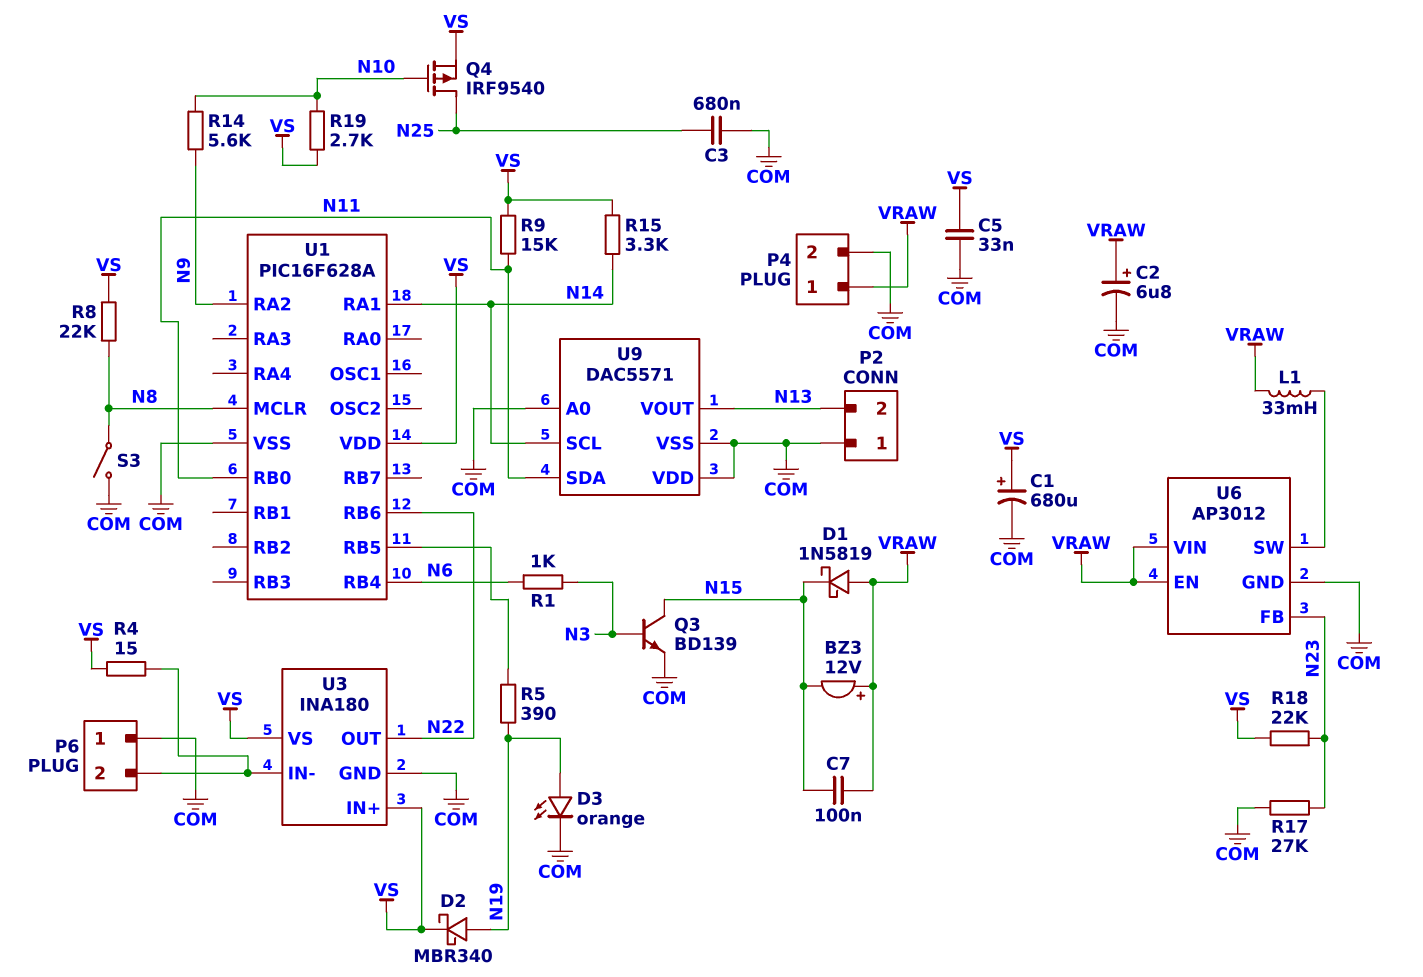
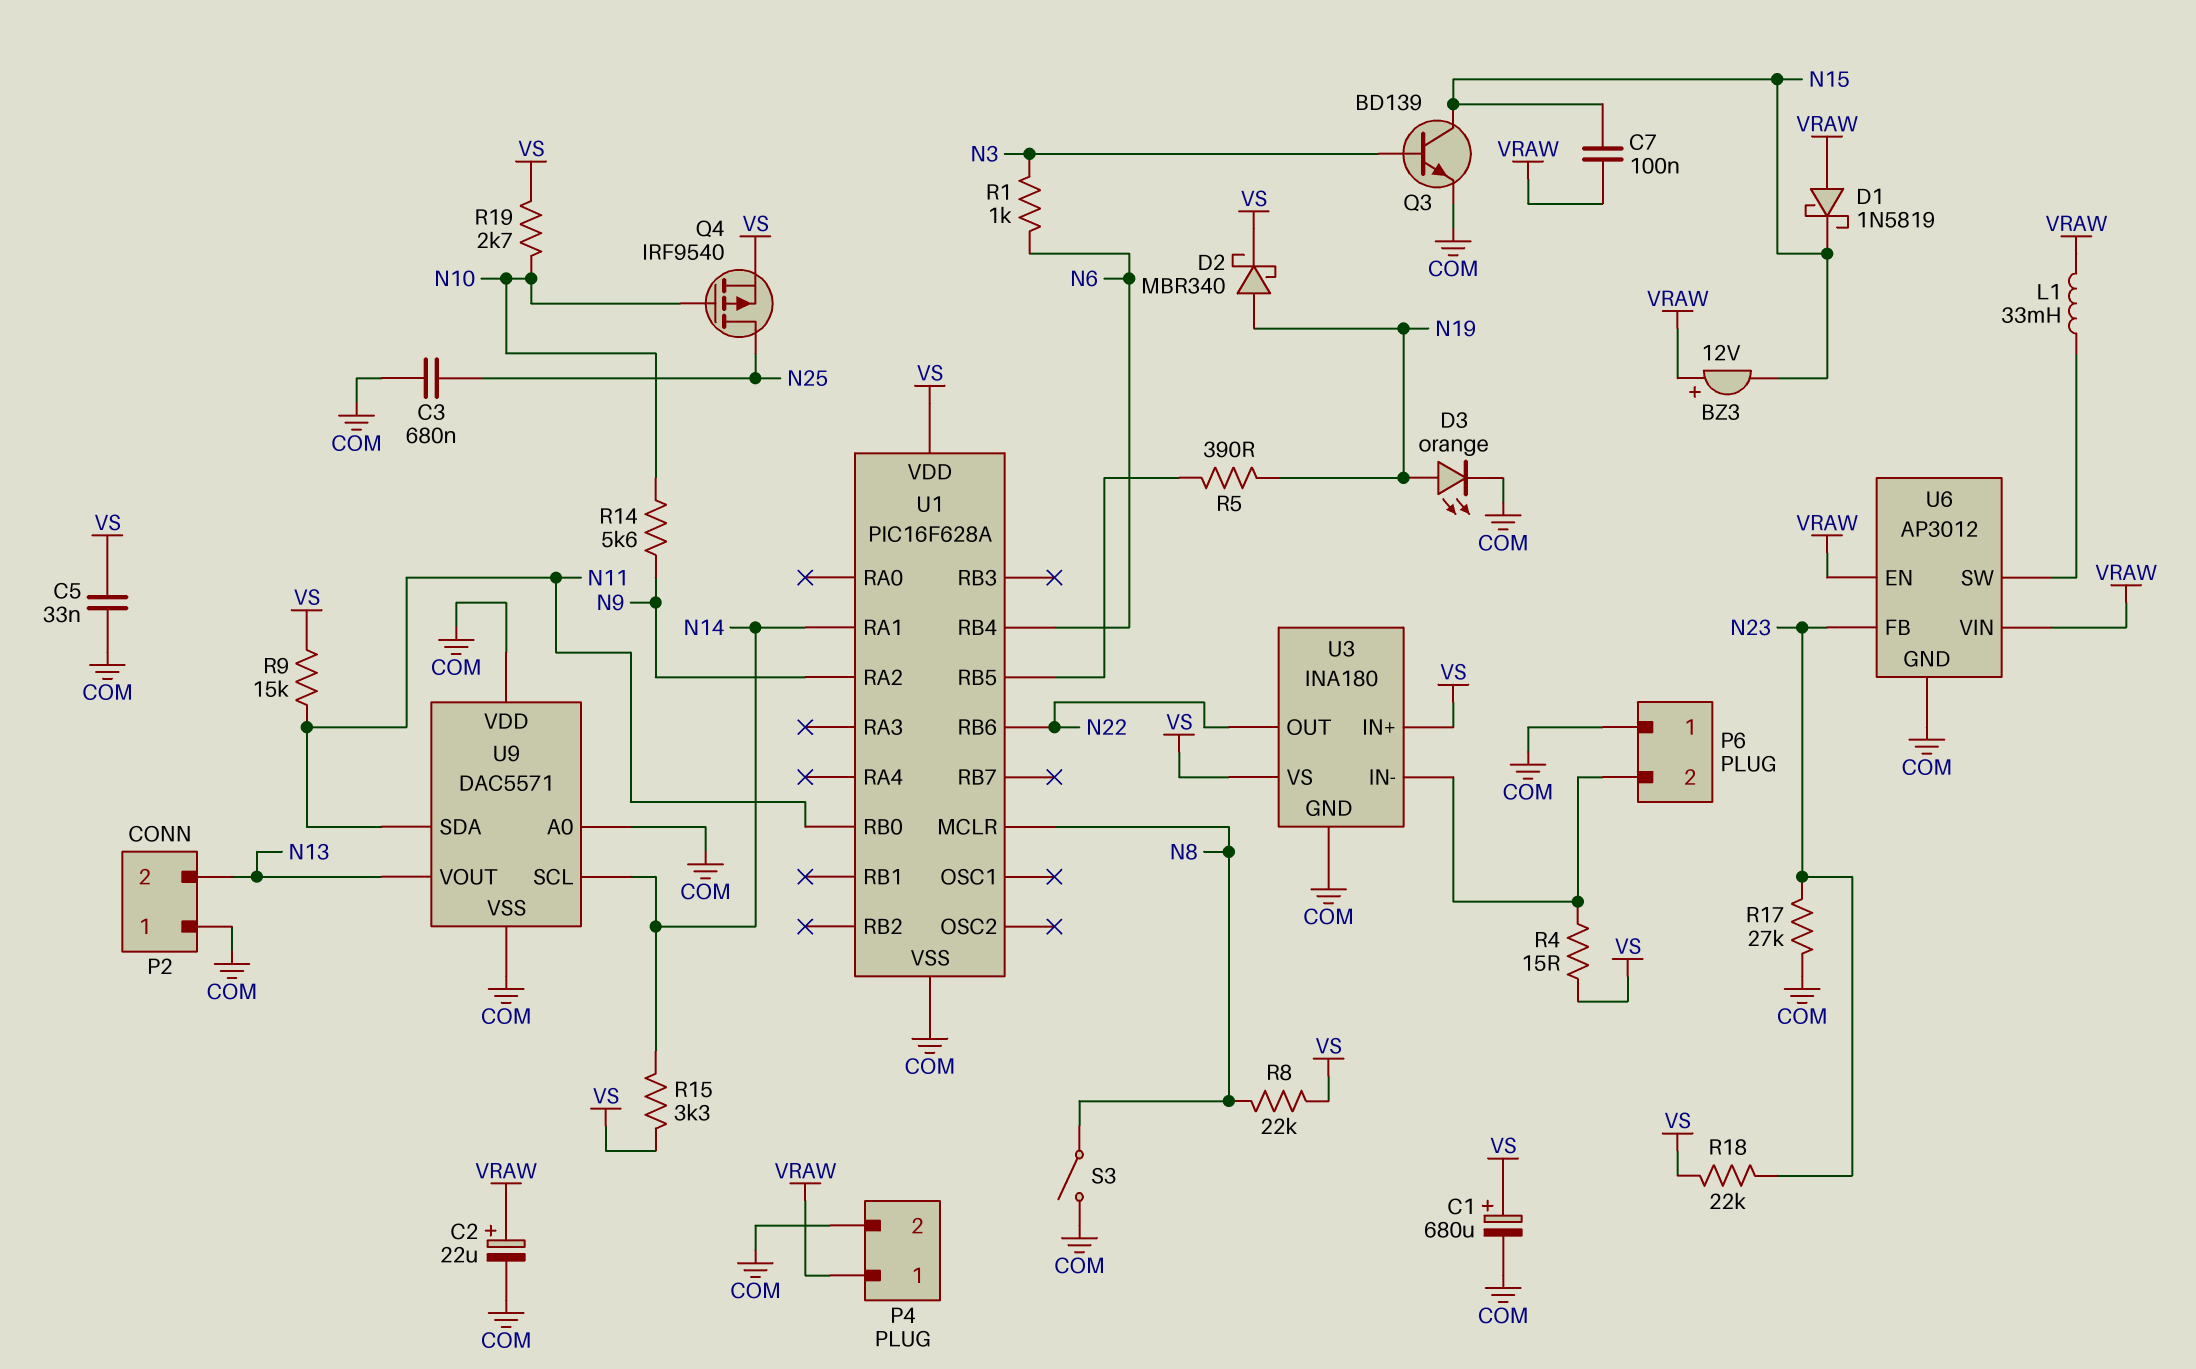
C2: 6.8uF (plus VRAW, minus COM) -> 22uF (plus VRAW, minus COM)

